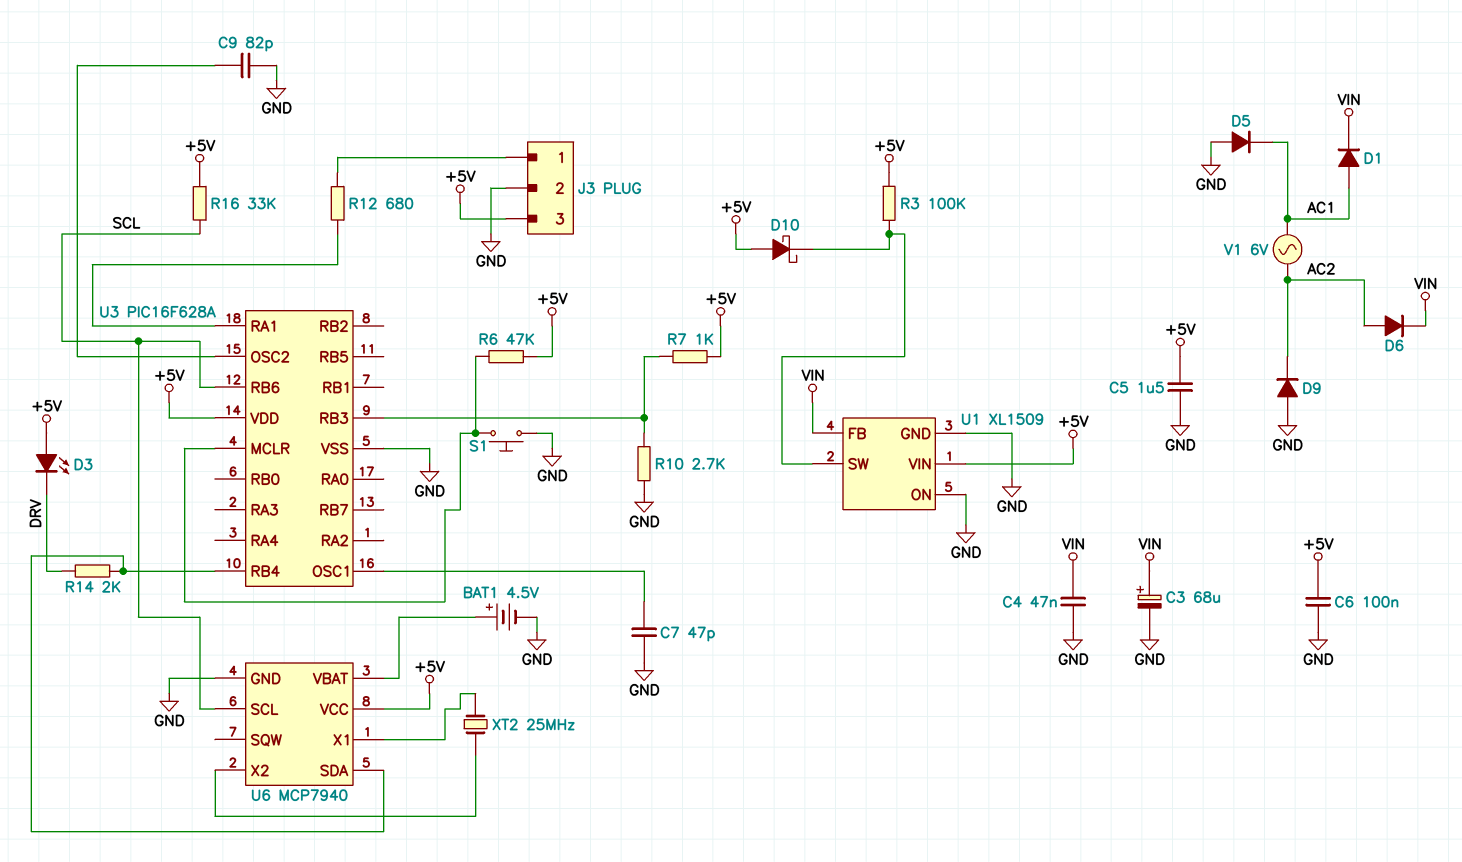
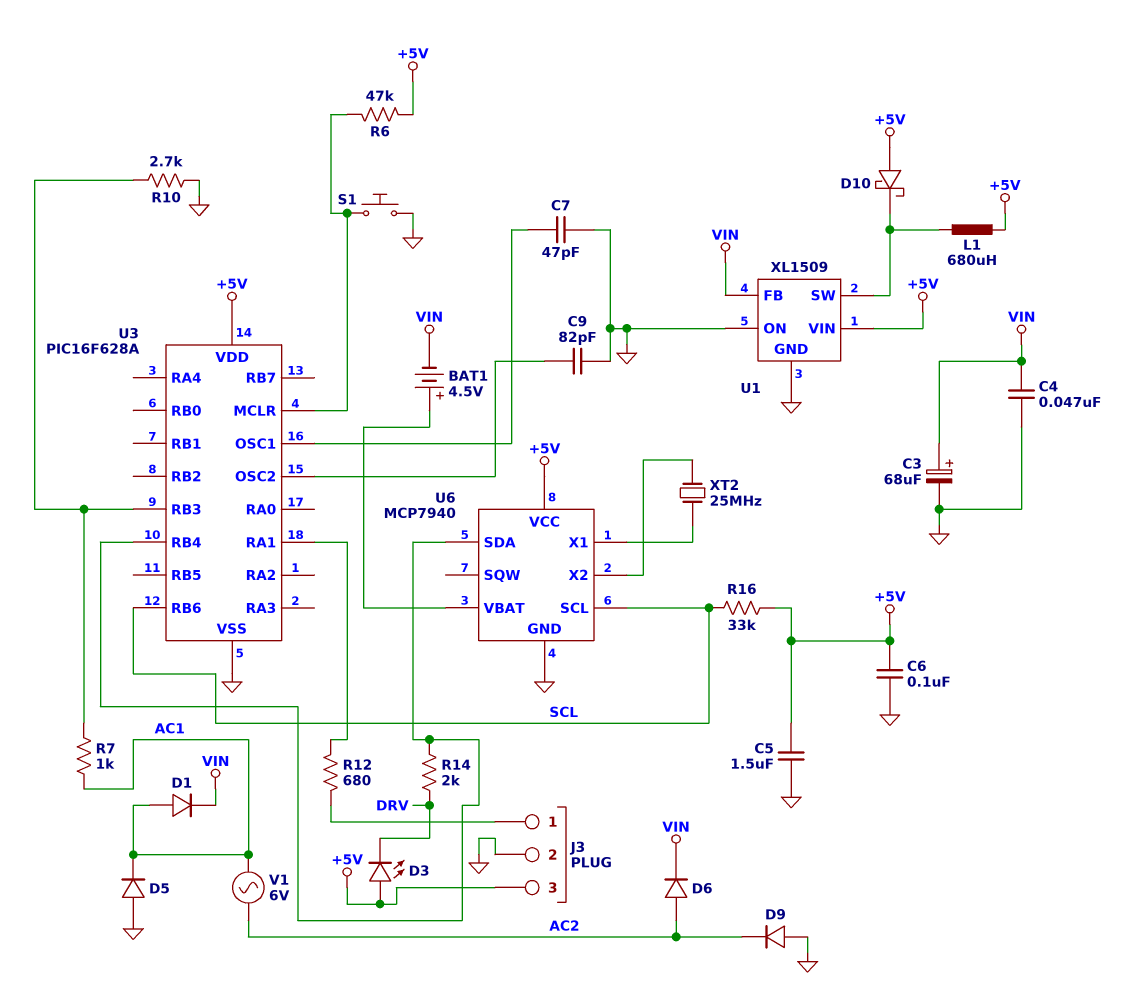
BAT1: 4.5V (plus U6/VBAT, minus GND) -> 4.5V (plus U6/VBAT, minus VIN)
L1: none -> 680uH (+5V, U1/SW)
R3: 100k (+5V, U1/SW) -> none
R7: 1k (+5V, U3/RB3) -> 1k (AC1, U3/RB3)

